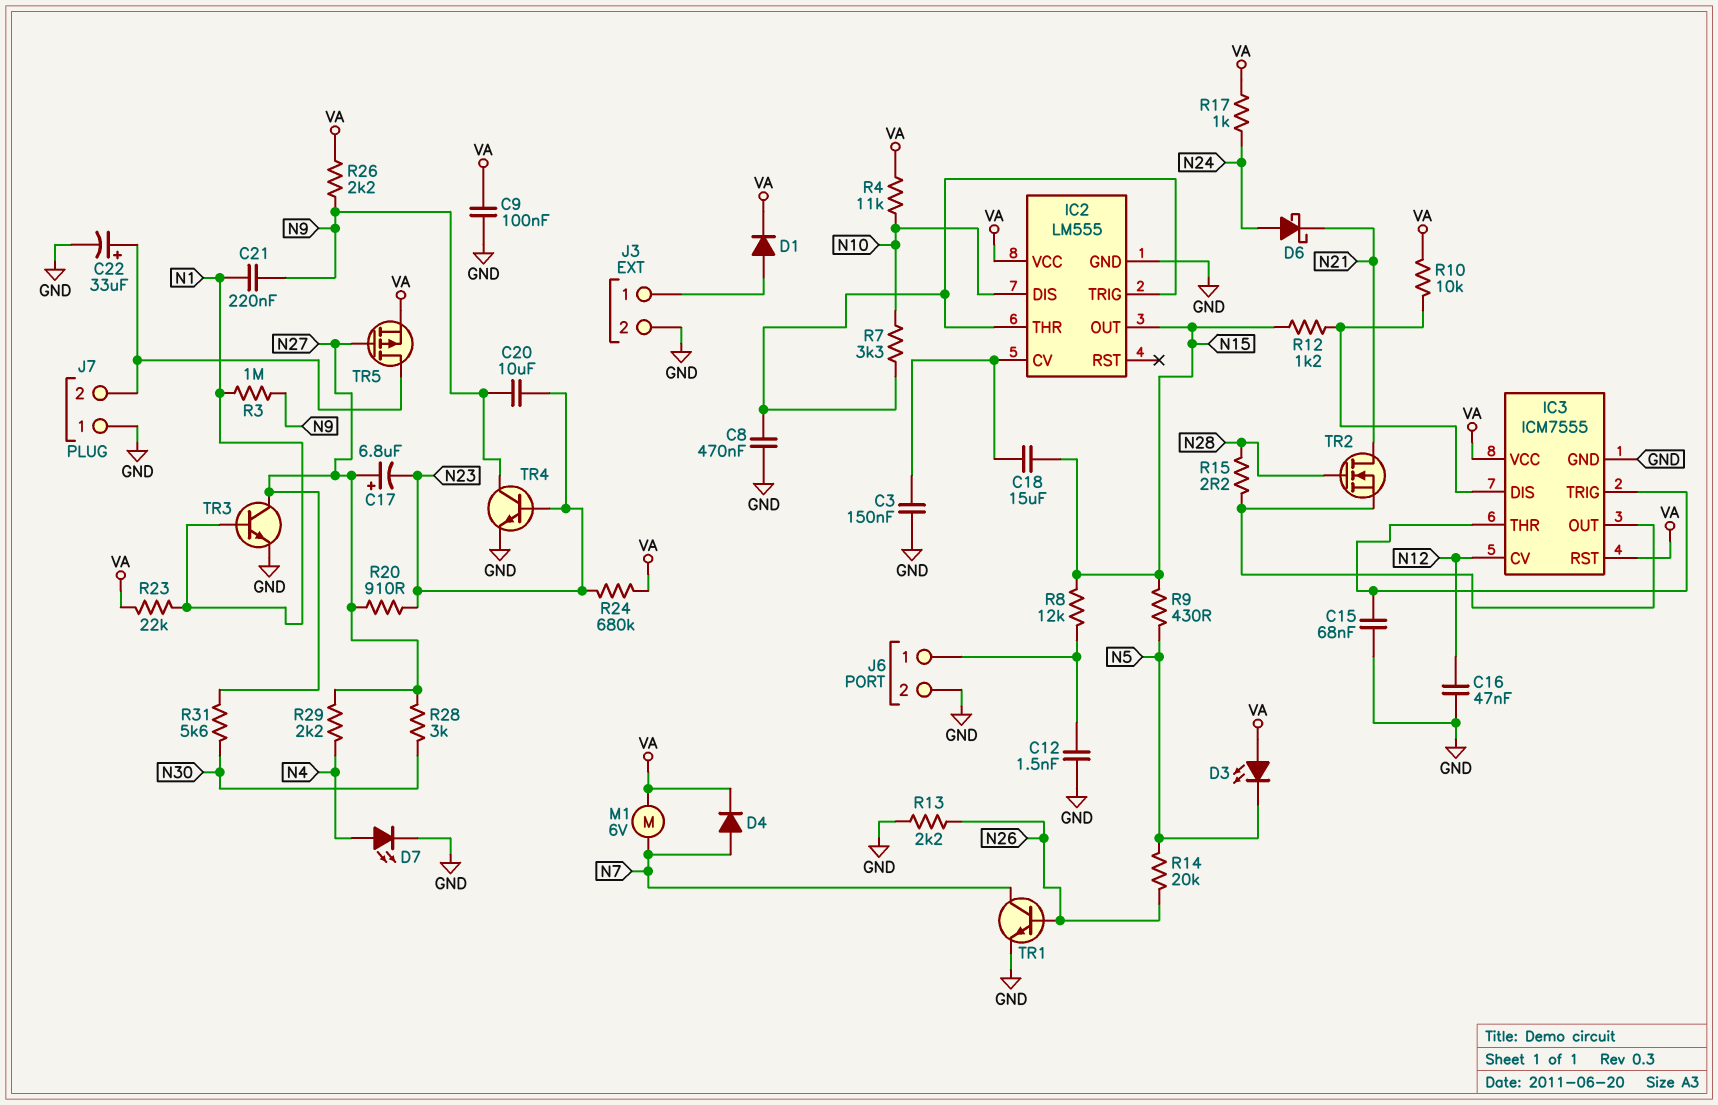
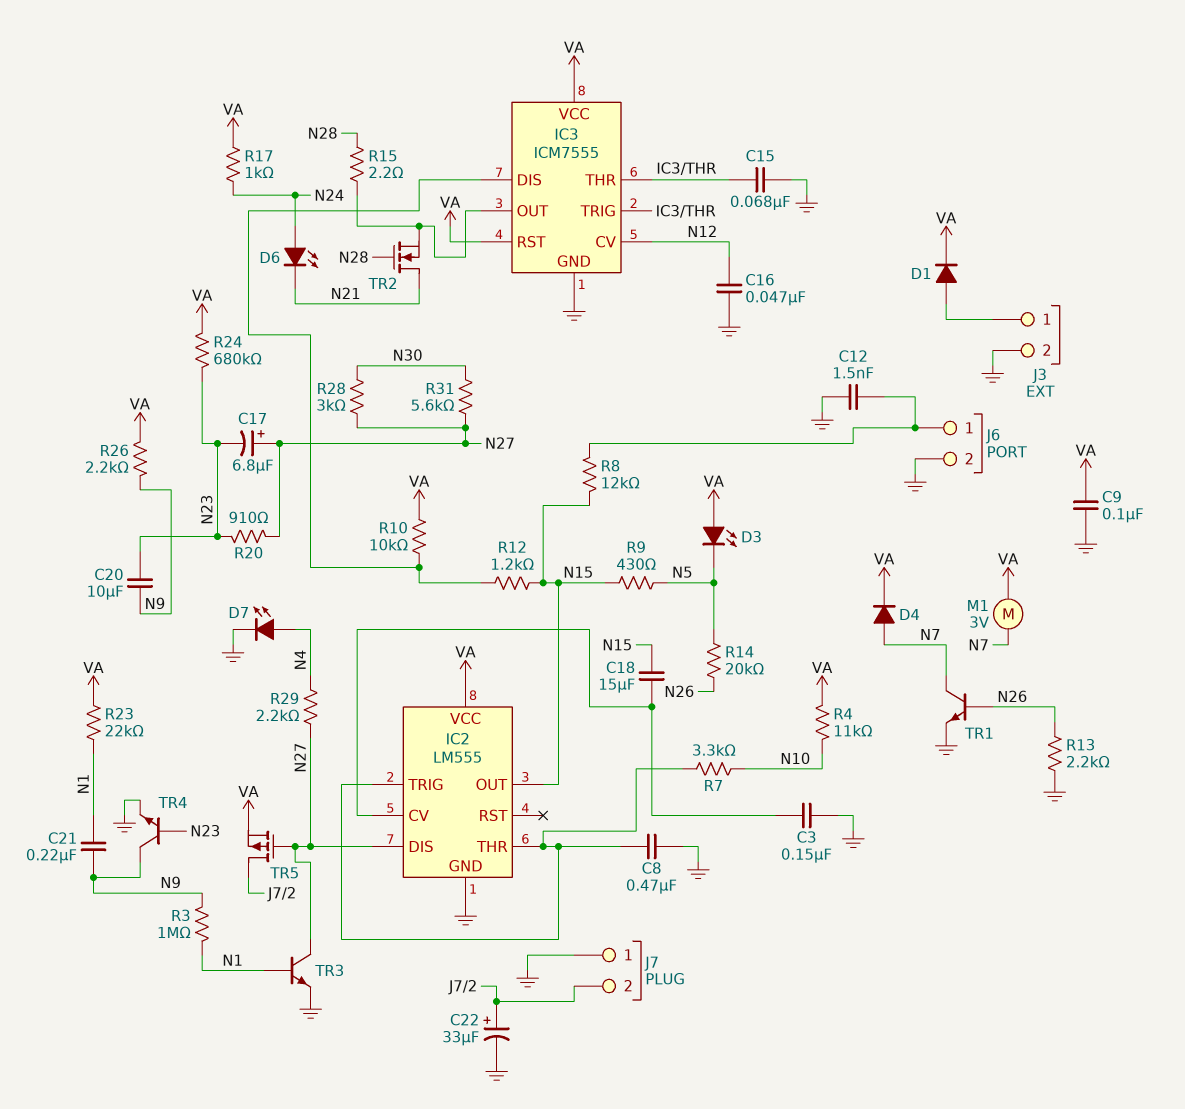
D6: schottky (A N24, K N21) -> LED (A N24, K N21)
IC2 pin DIS: N10 -> N27
M1: motor 6V (N7, VA) -> motor 3V (N7, VA)

